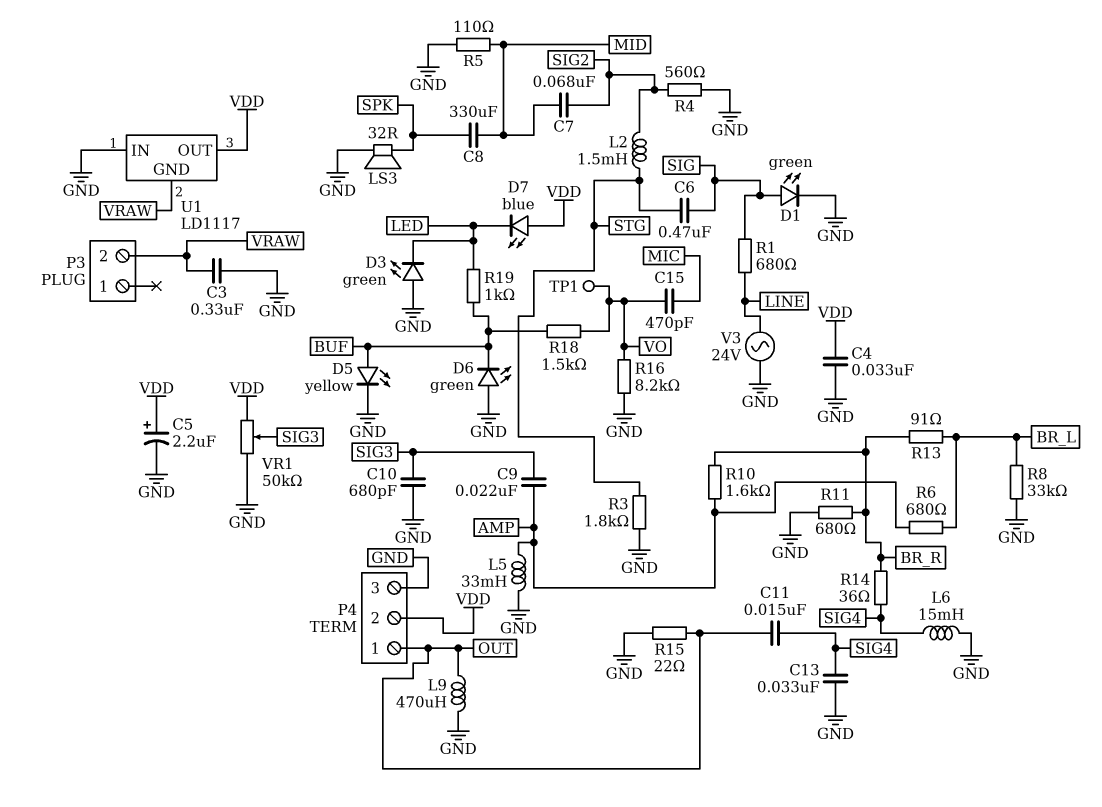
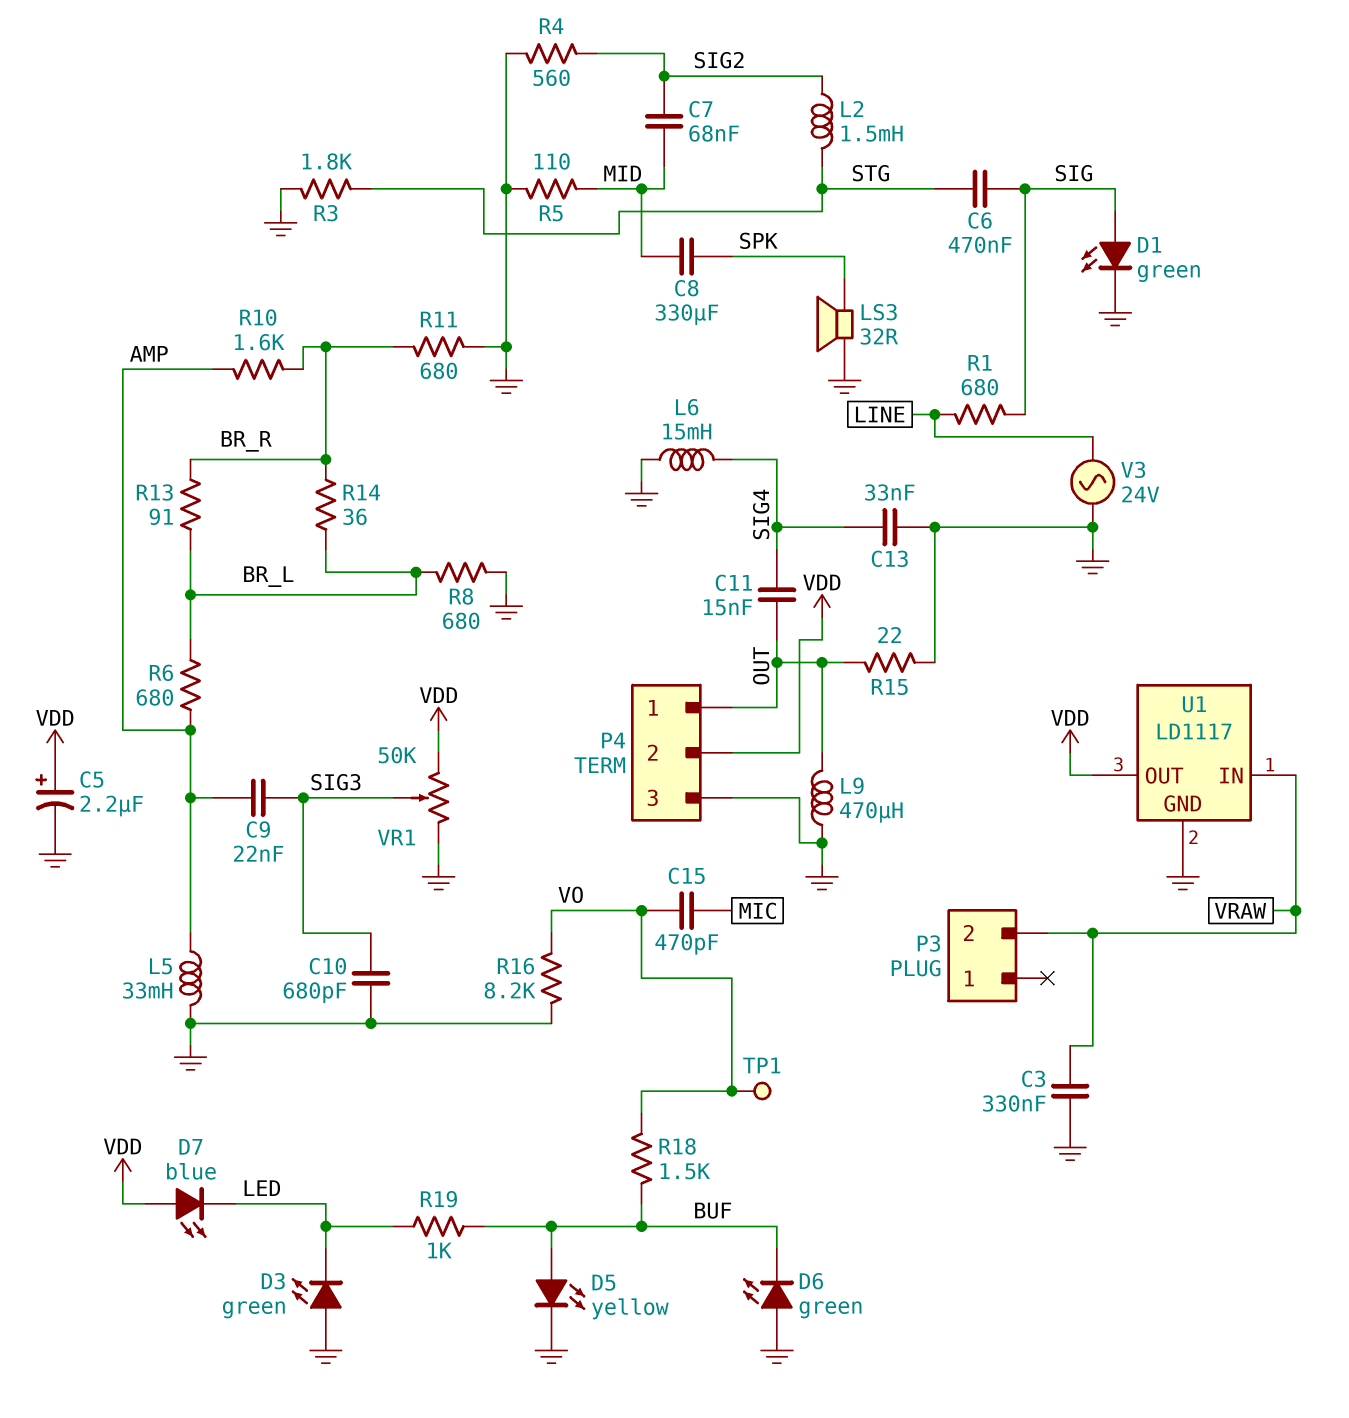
C4: 33nF (GND, VDD) -> none
R8: 33k (BR_L, GND) -> 680 (BR_L, GND)
R14: 36 (BR_R, SIG4) -> 36 (BR_L, BR_R)
U1 pin GND: VRAW -> GND
U1 pin IN: GND -> VRAW

